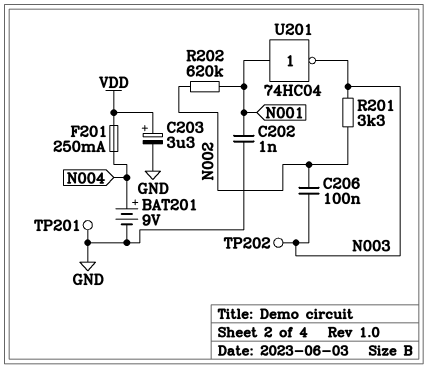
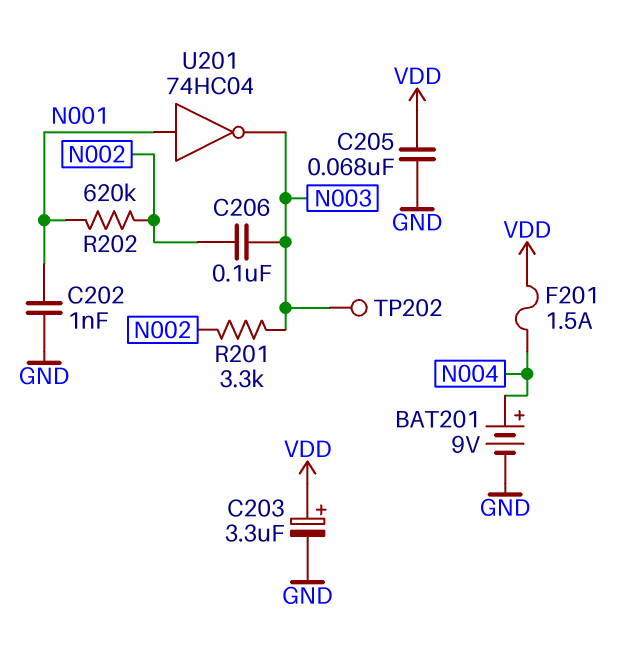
C205: none -> 68nF (GND, VDD)
F201: 250mA (N004, VDD) -> 1.5A (N004, VDD)
TP201: test point (GND) -> none

